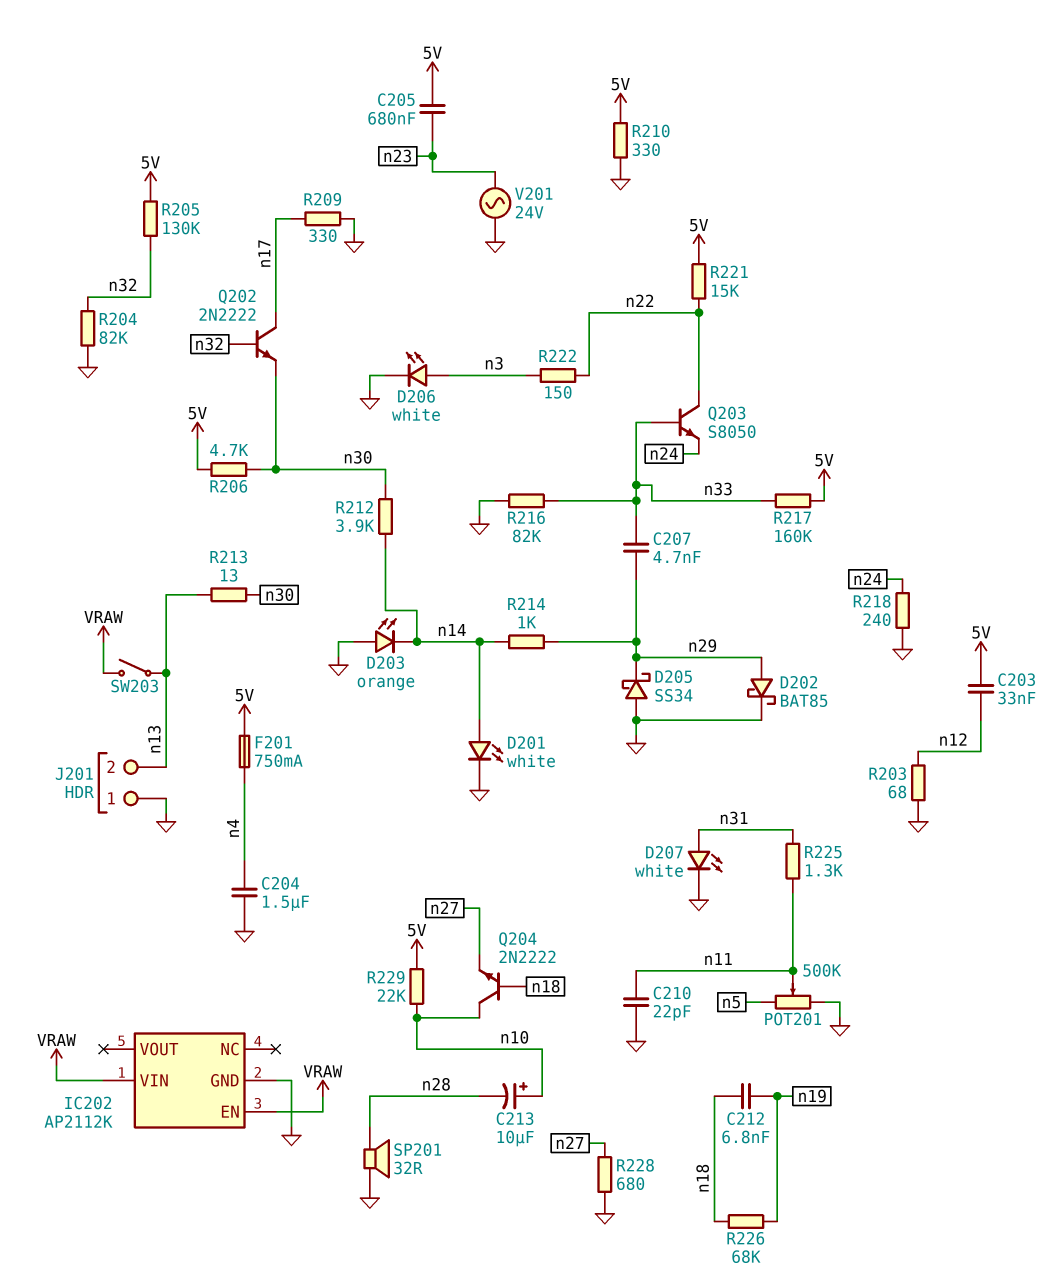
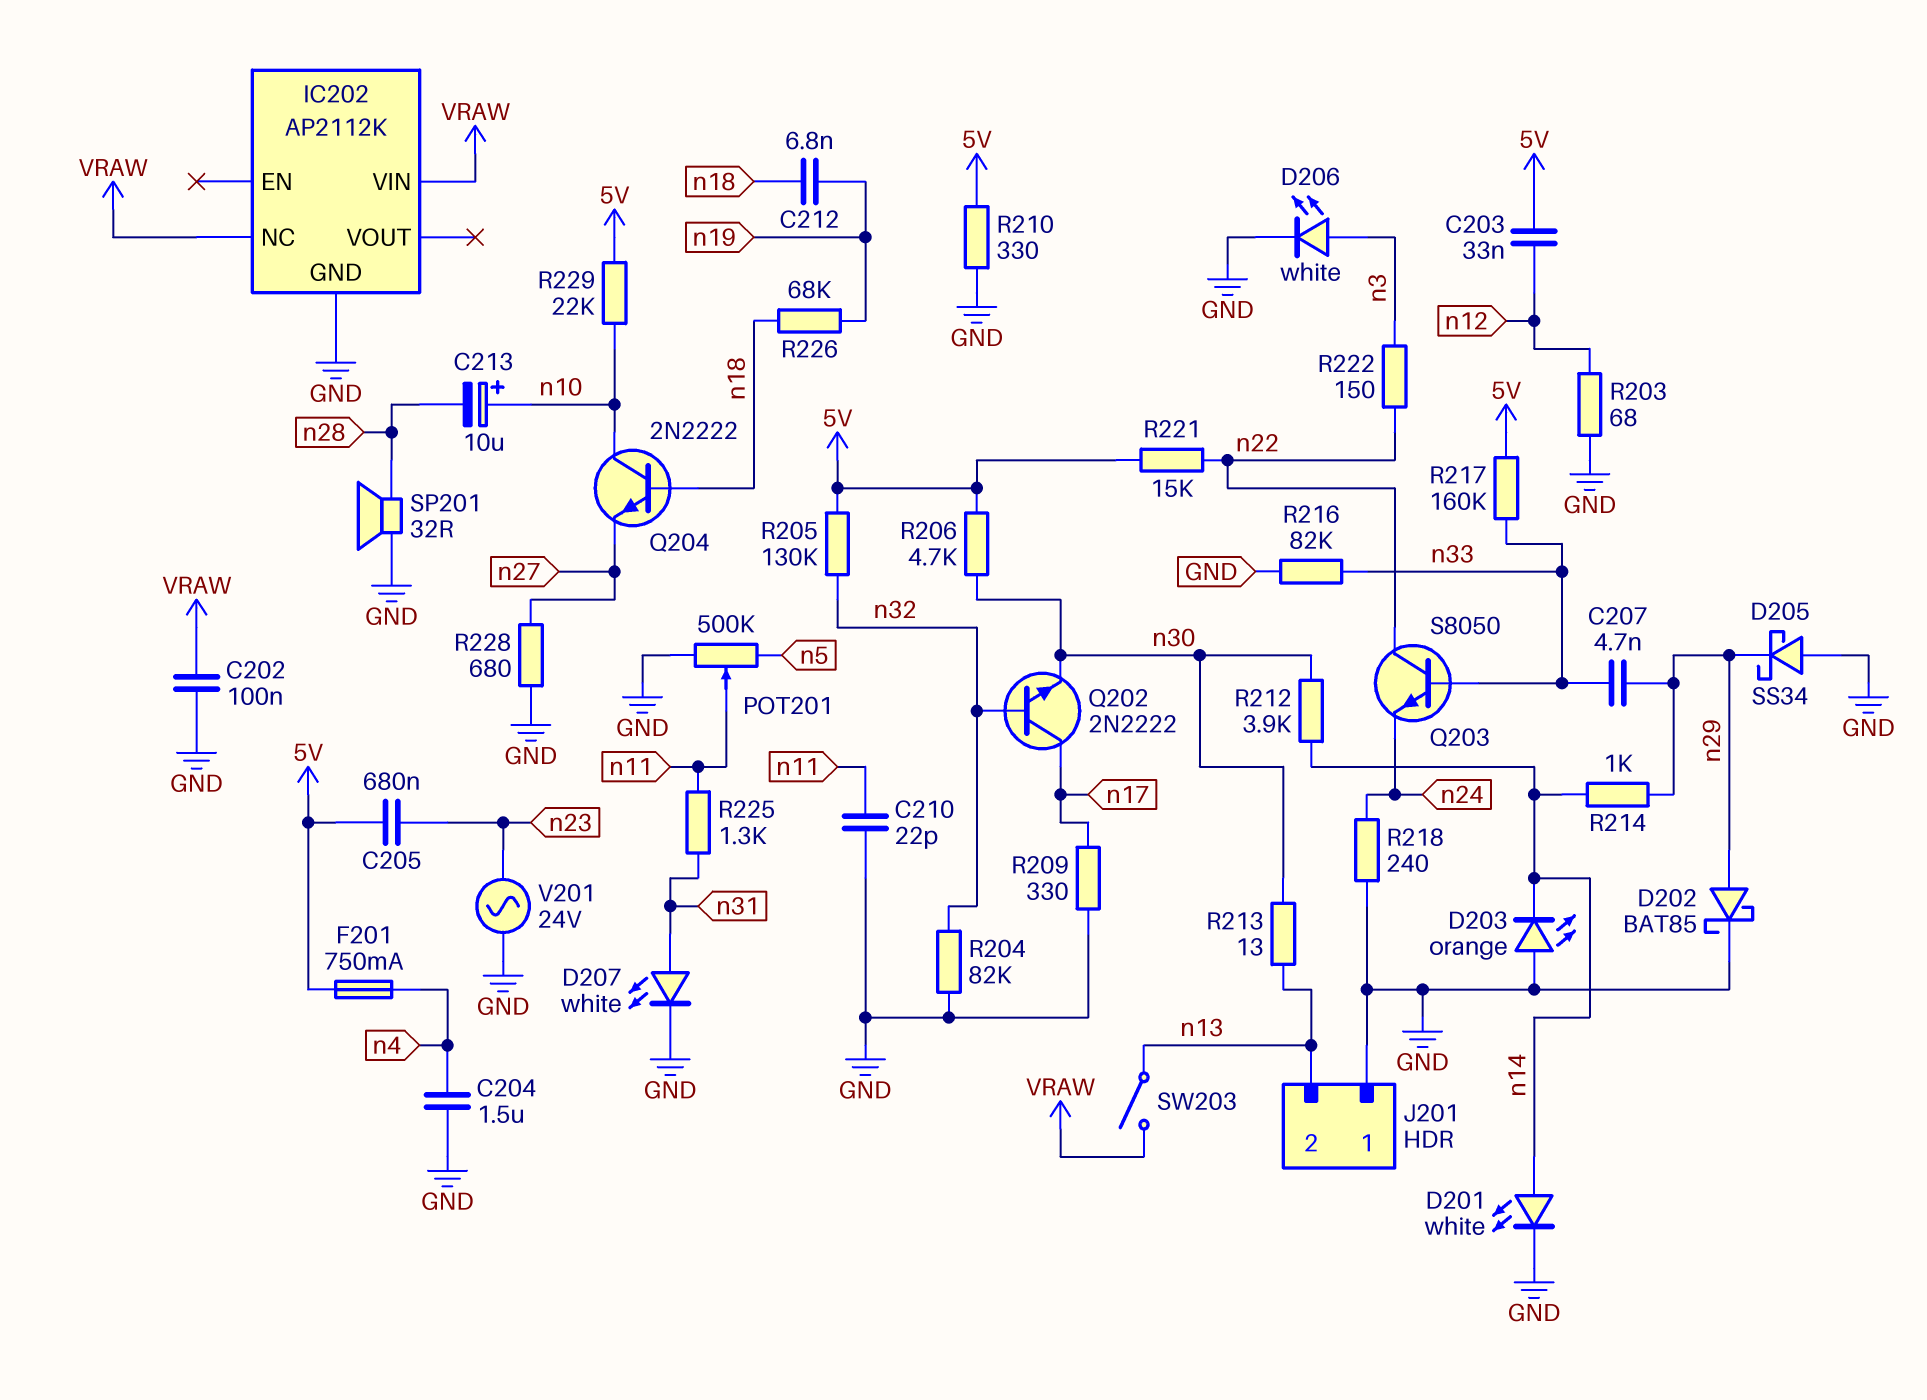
C202: none -> 100nF (GND, VRAW)
IC202 pin EN: VRAW -> none
IC202 pin NC: none -> VRAW

